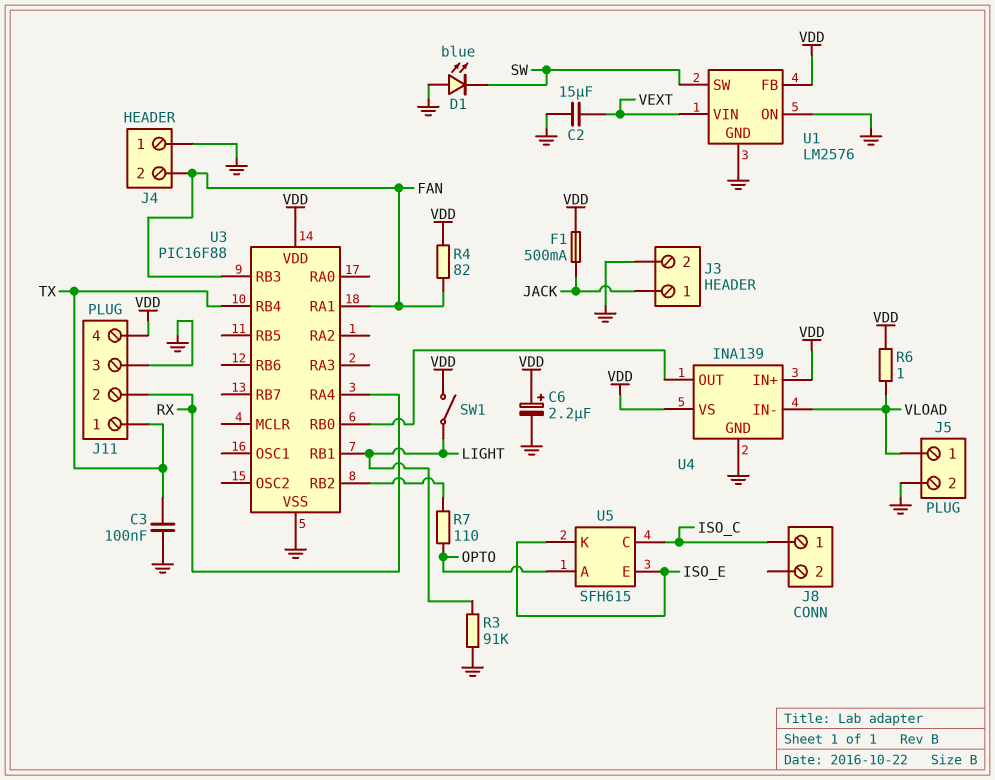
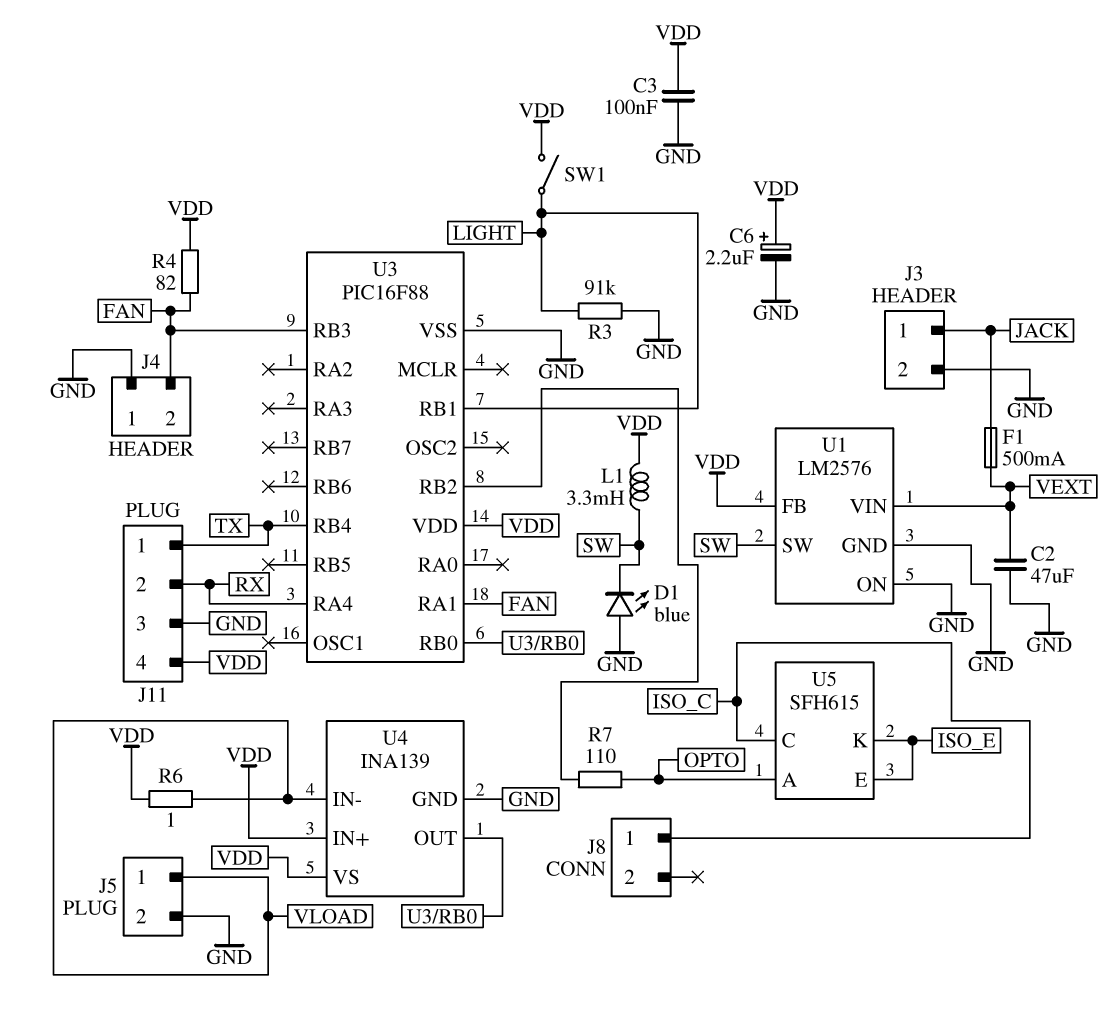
C2: 15uF (GND, VEXT) -> 47uF (GND, VEXT)
C3: 100nF (GND, TX) -> 100nF (GND, VDD)
F1: 500mA (JACK, VDD) -> 500mA (JACK, VEXT)
L1: none -> 3.3mH (SW, VDD)

